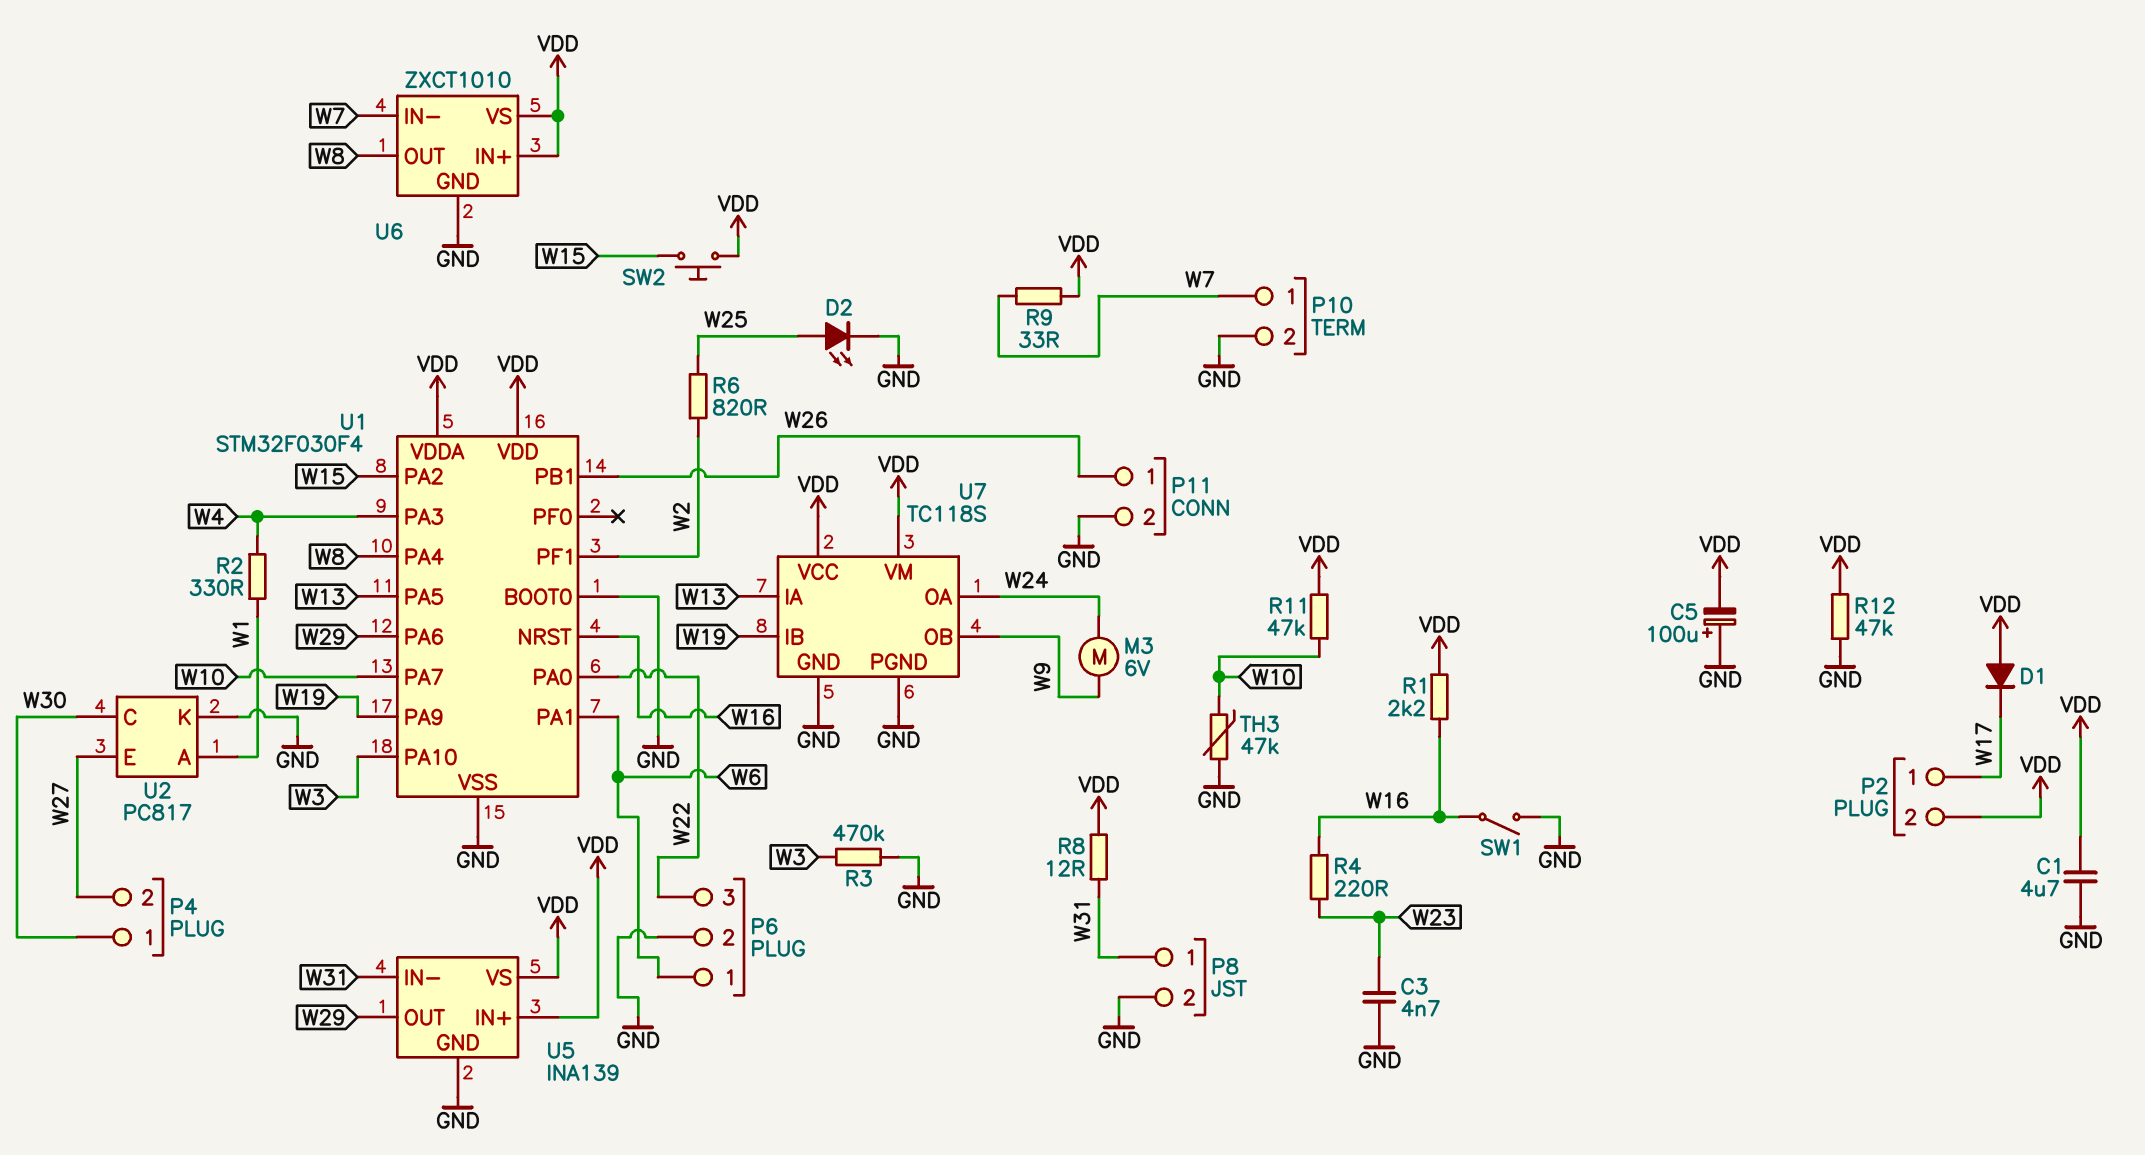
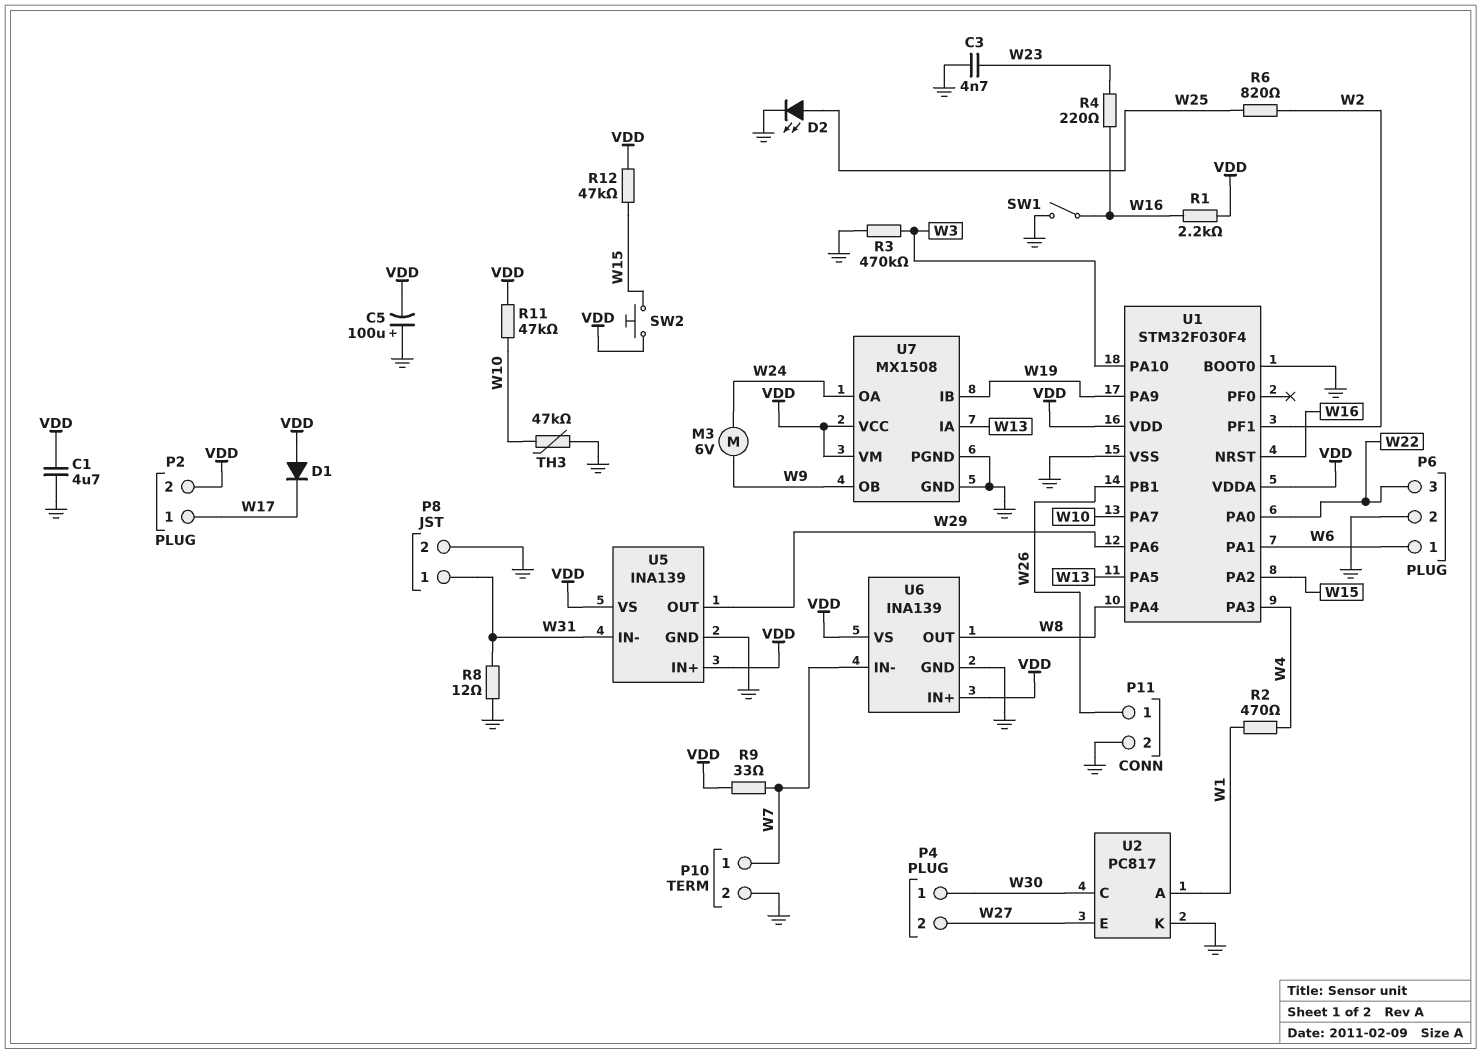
R2: 330 (W1, W4) -> 470 (W1, W4)
R8: 12 (VDD, W31) -> 12 (GND, W31)
R12: 47k (GND, VDD) -> 47k (VDD, W15)
U6: ZXCT1010 -> INA139
U7: TC118S -> MX1508

